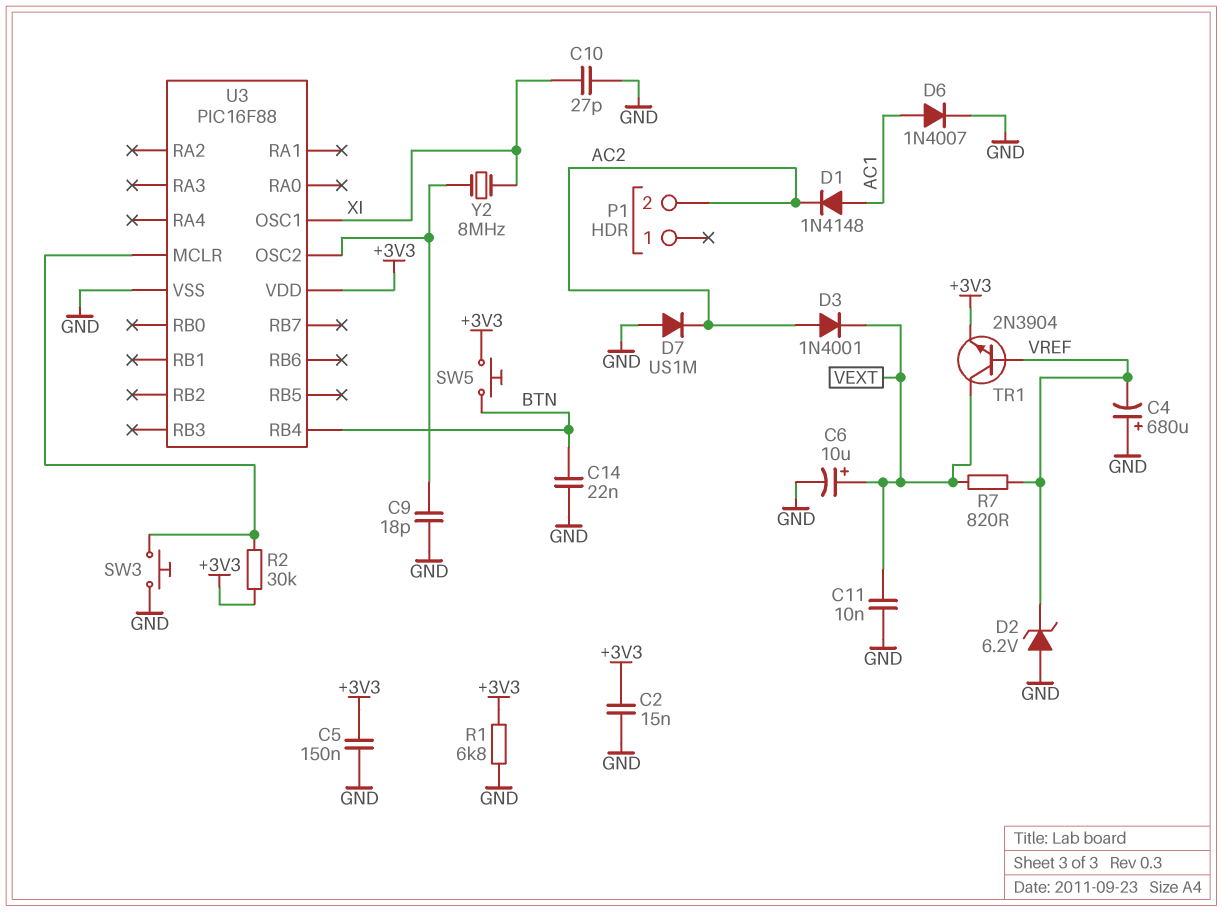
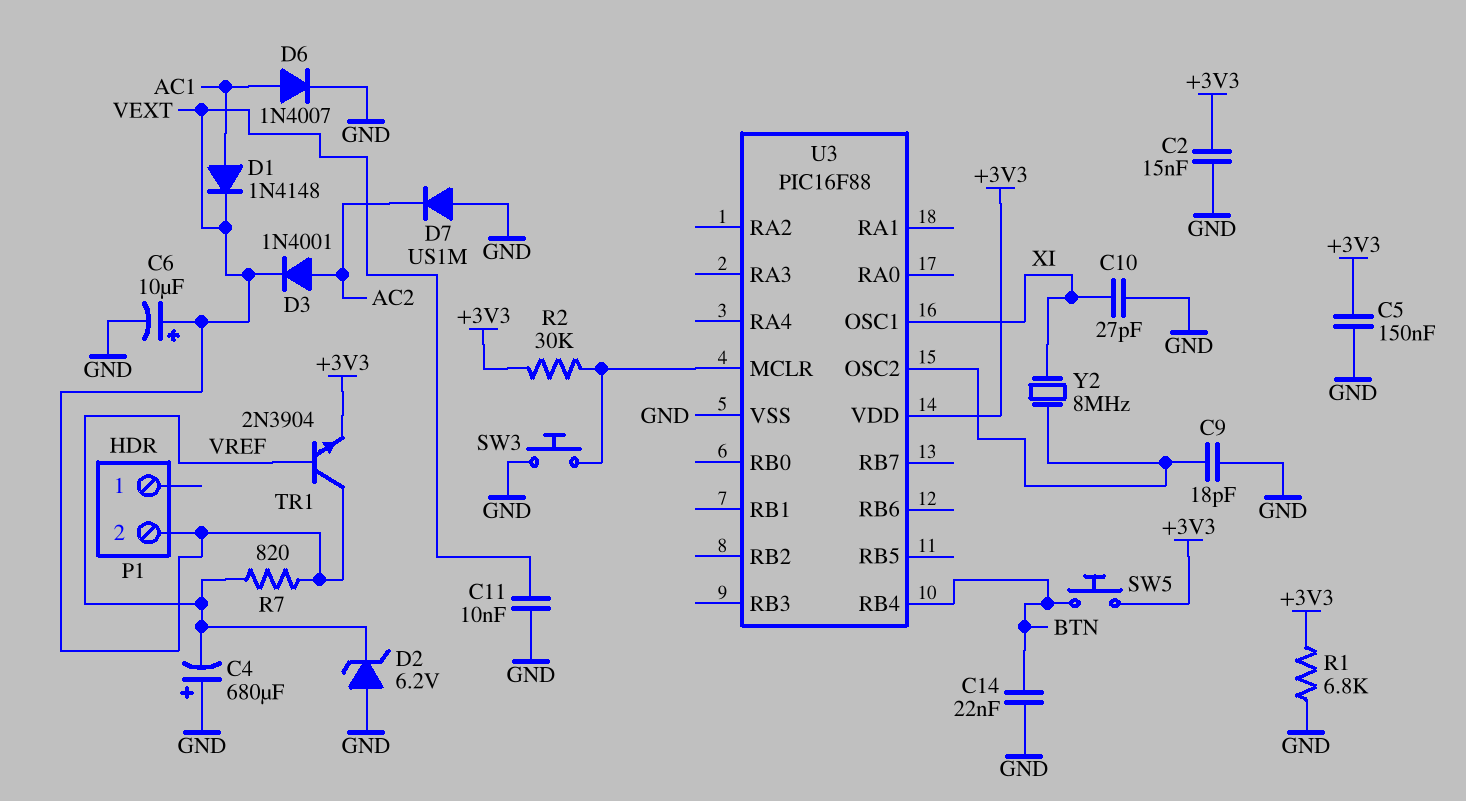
D1: diode 1N4148 (A AC1, K AC2) -> diode 1N4148 (A AC1, K VEXT)
P1 pin 2: AC2 -> VEXT

